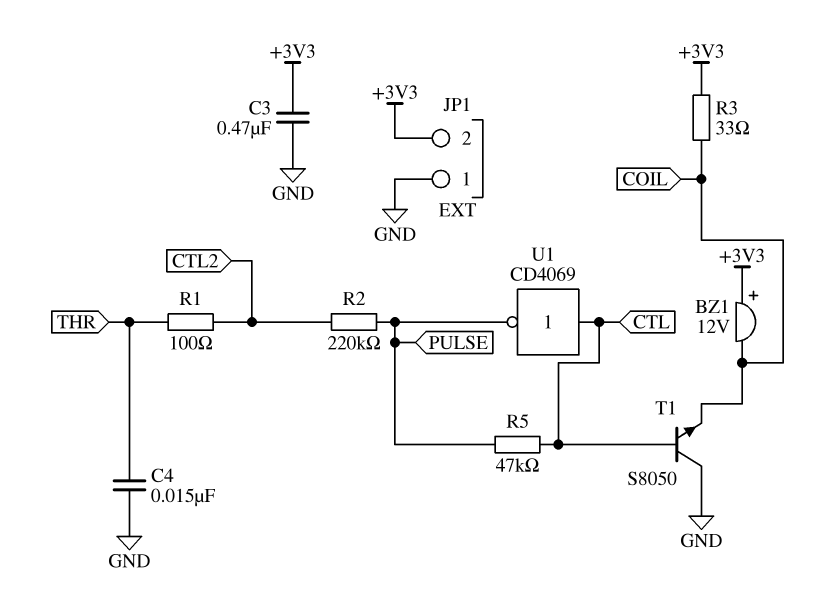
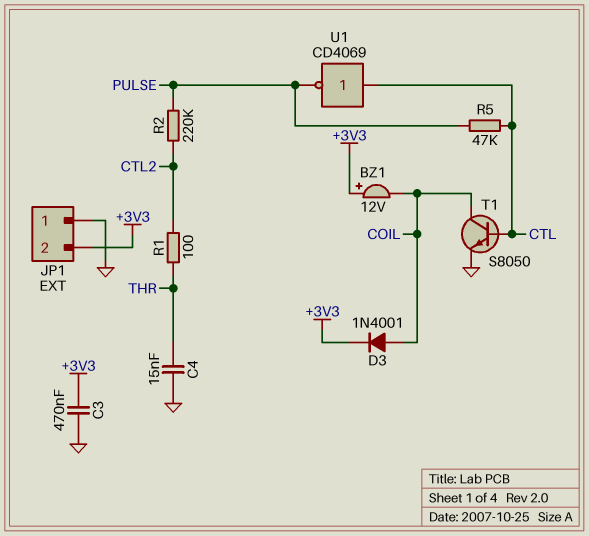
D3: none -> diode 1N4001 (A COIL, K +3V3)
R3: 33 (+3V3, COIL) -> none
T1: NPN S8050 (B CTL, C GND, E COIL) -> NPN S8050 (B CTL, C COIL, E GND)

